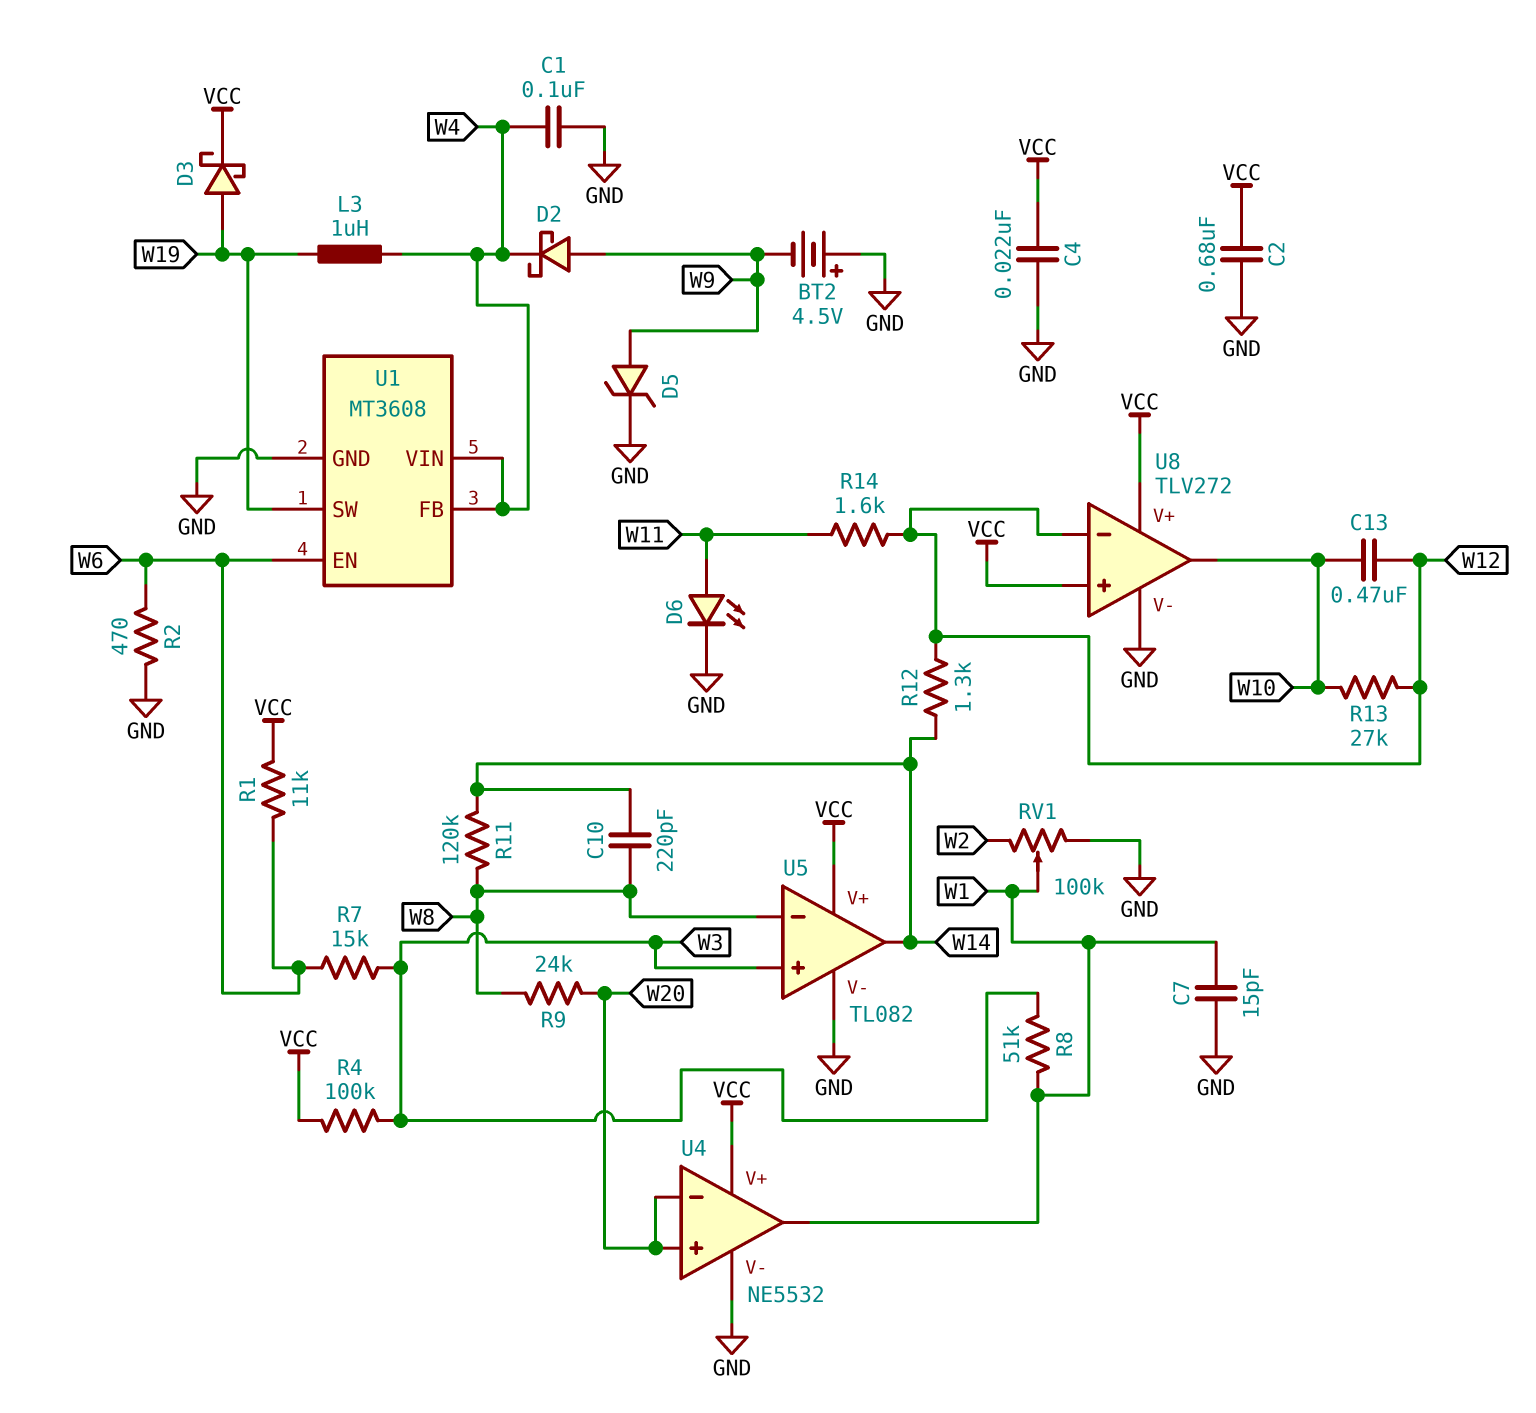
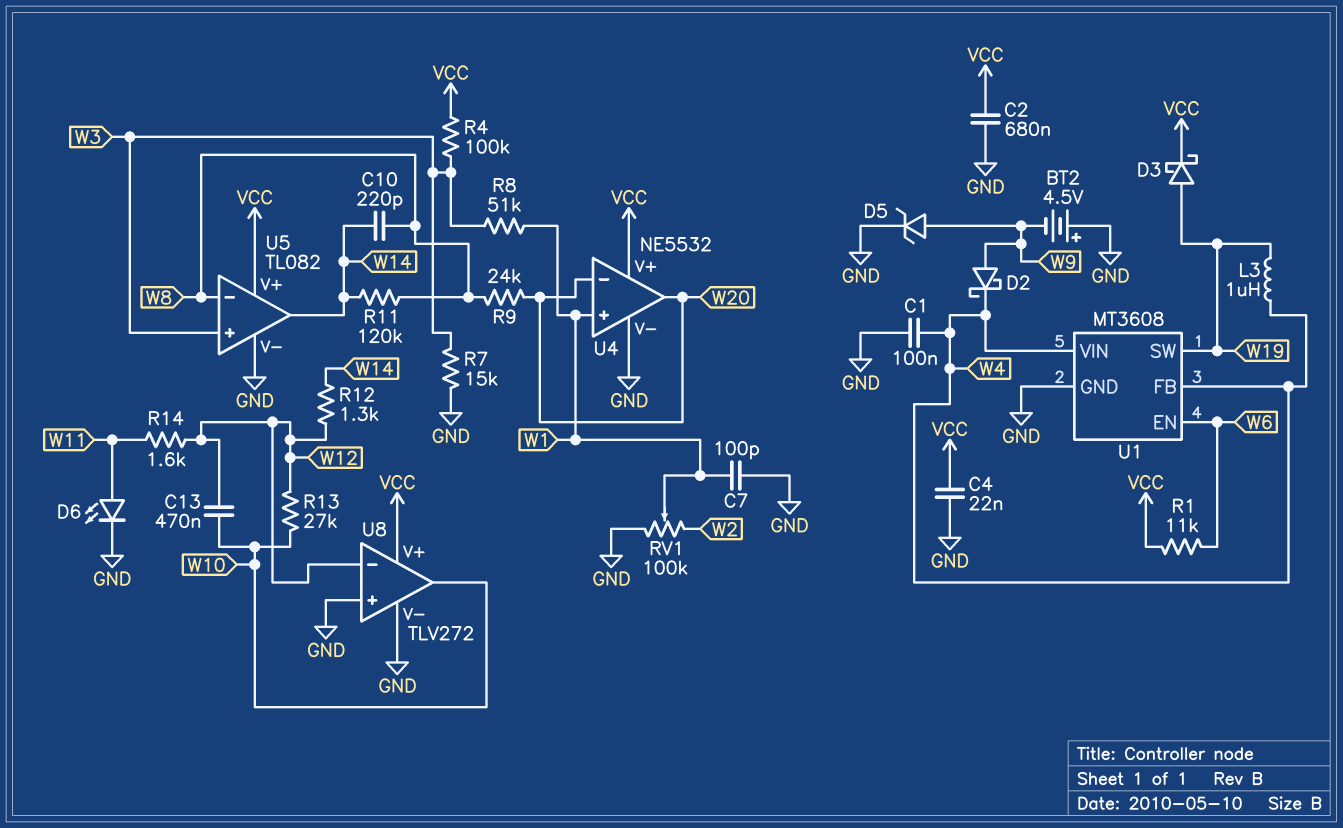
C7: 15pF (GND, W1) -> 100pF (GND, W1)
R2: 470 (GND, W6) -> none
R7: 15k (W3, W6) -> 15k (GND, W3)
U4 pin in+: W20 -> W1
U4 pin out: W1 -> W20
U8 pin in+: VCC -> GND

